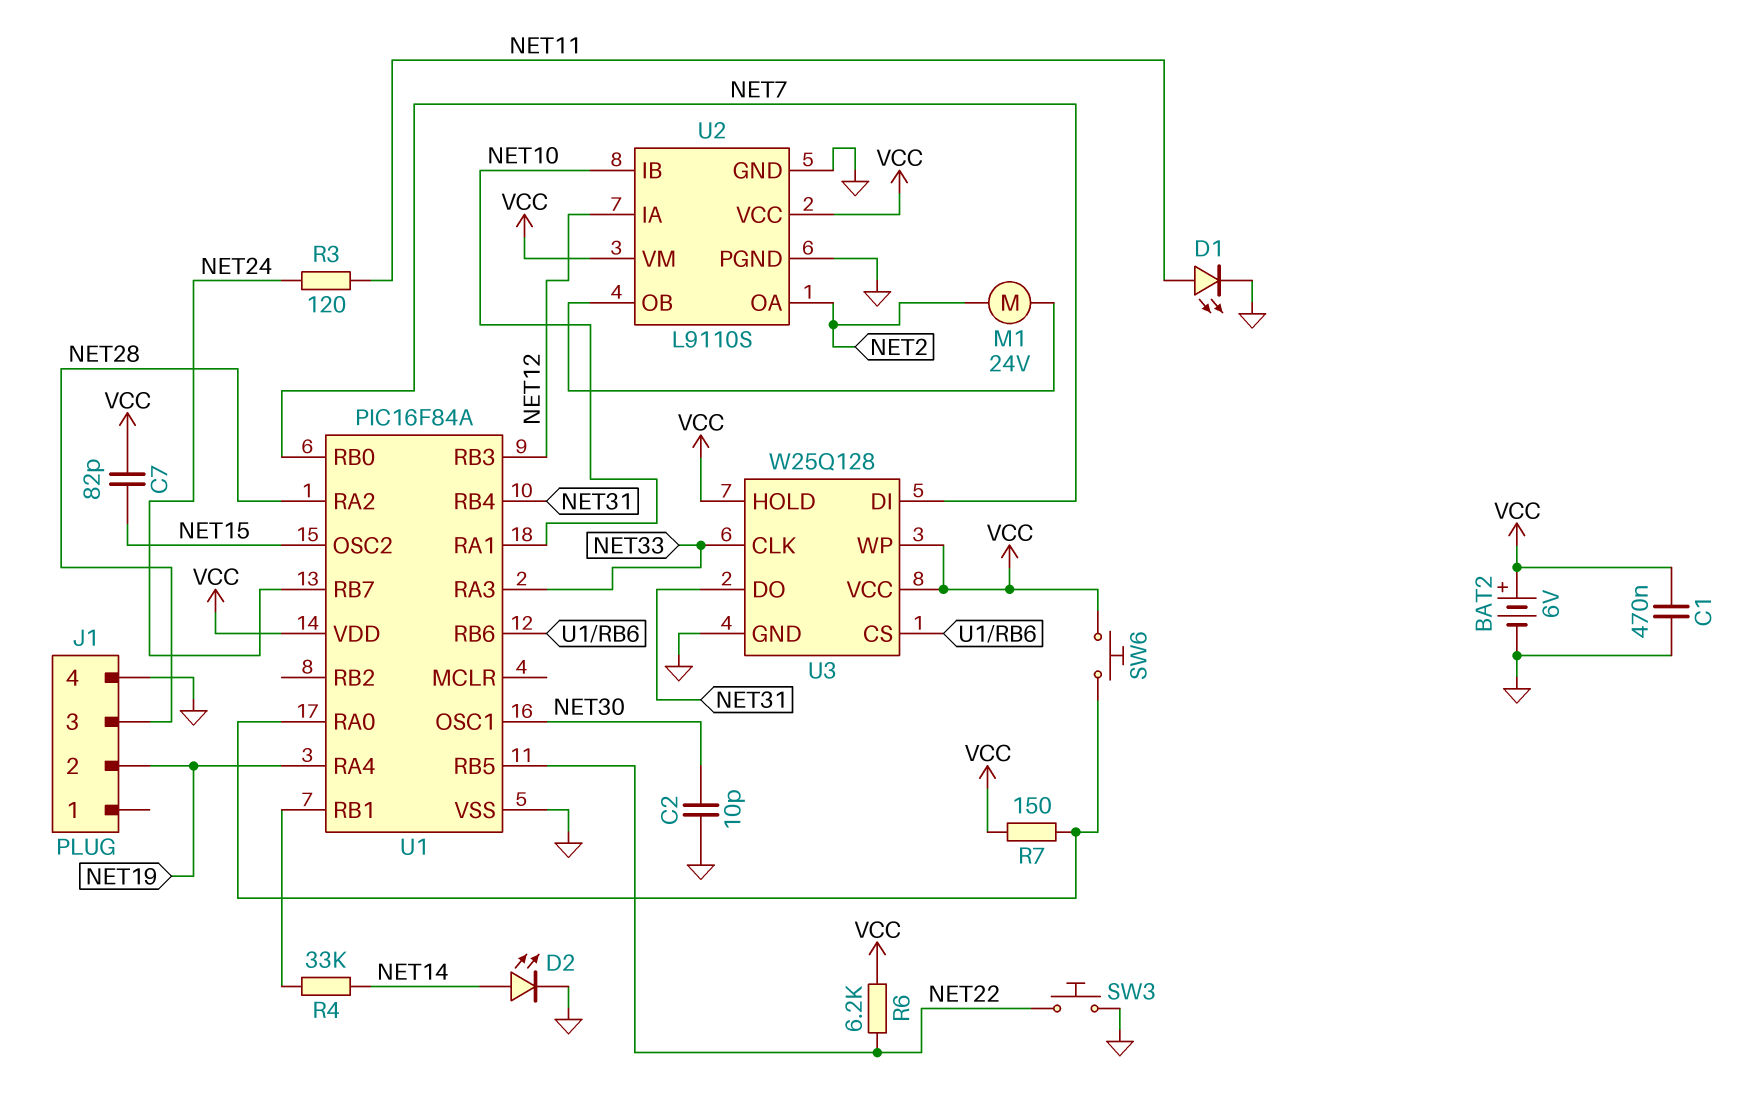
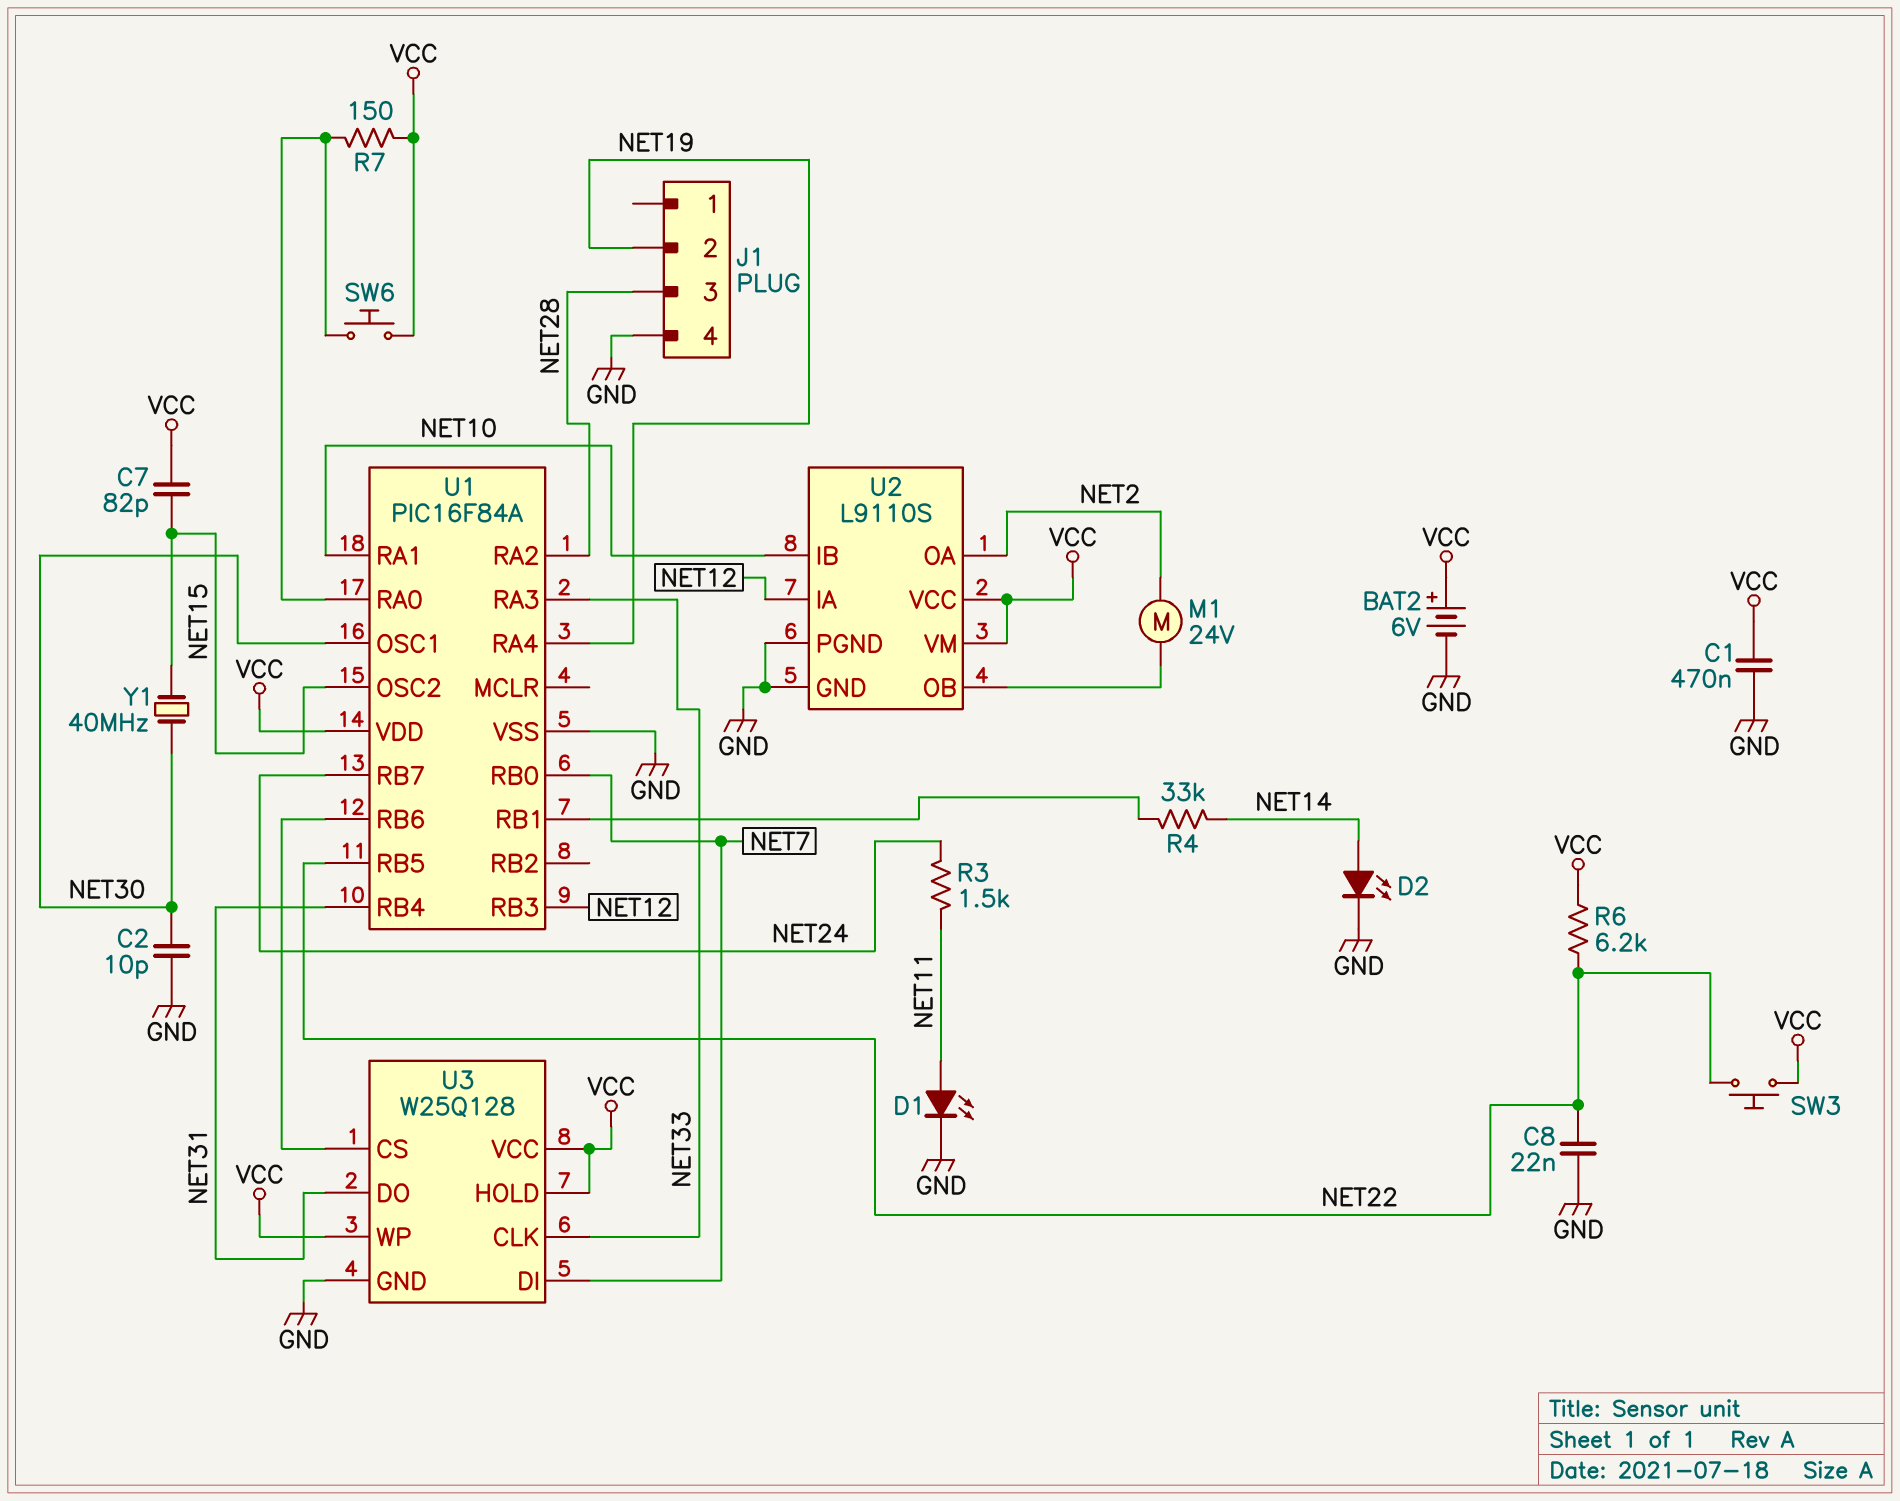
C8: none -> 22nF (GND, NET22)
R3: 120 (NET11, NET24) -> 1.5k (NET11, NET24)
SW3: button (GND, NET22) -> button (NET22, VCC)
Y1: none -> 40MHz (NET15, NET30)

